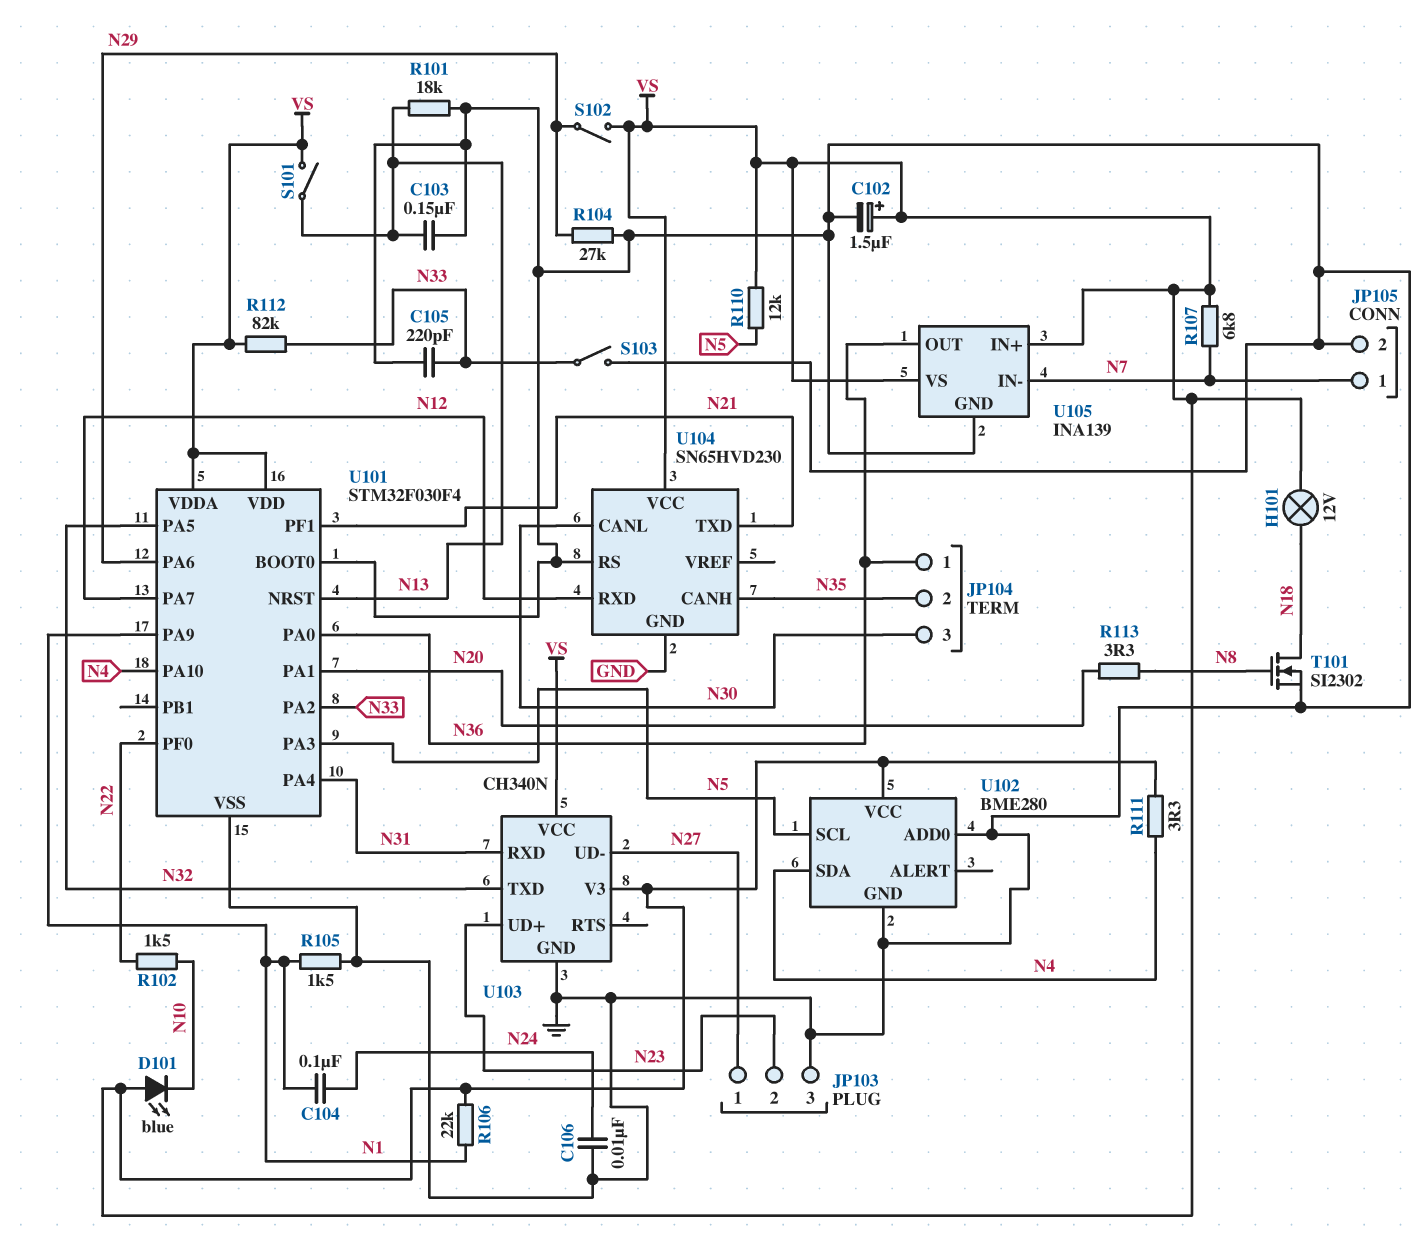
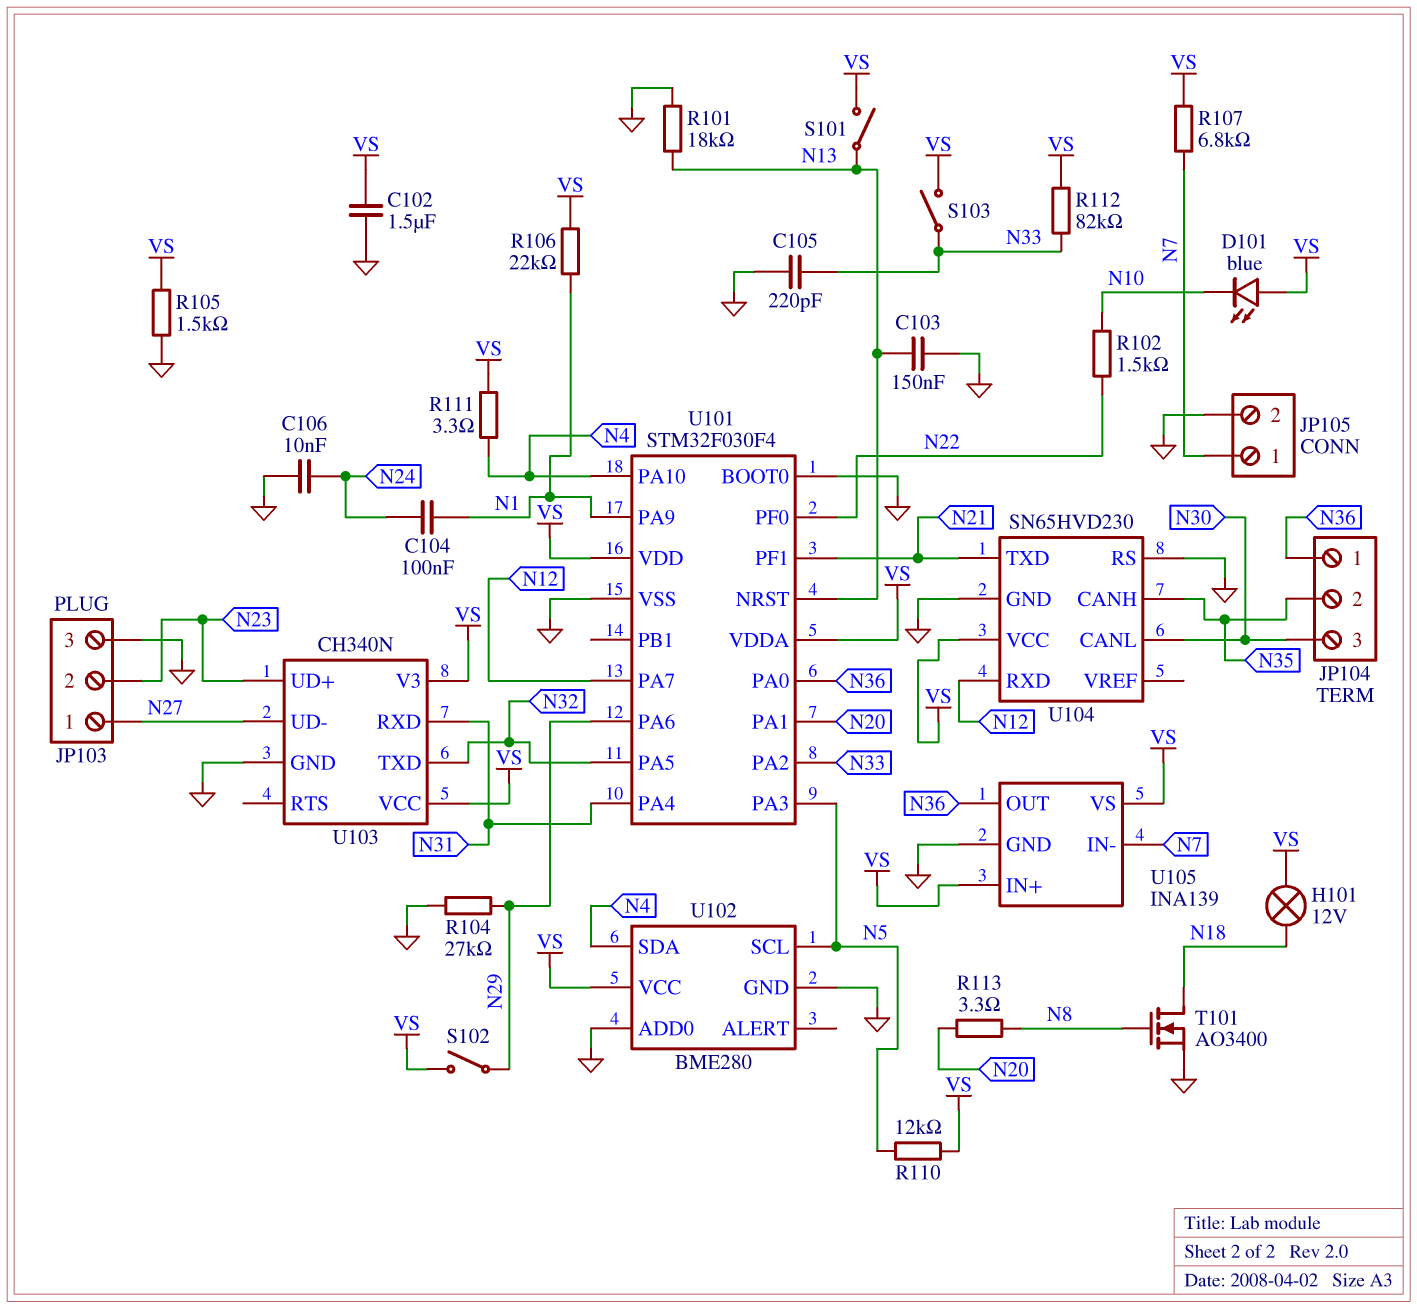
C102: 1.5uF (plus VS, minus GND) -> 1.5uF (GND, VS)
R105: 1.5k (GND, N1) -> 1.5k (GND, VS)
S103: switch (GND, N33) -> switch (N33, VS)
T101: NMOS SI2302 (G N8, D N18, S GND) -> NMOS AO3400 (G N8, D N18, S GND)

